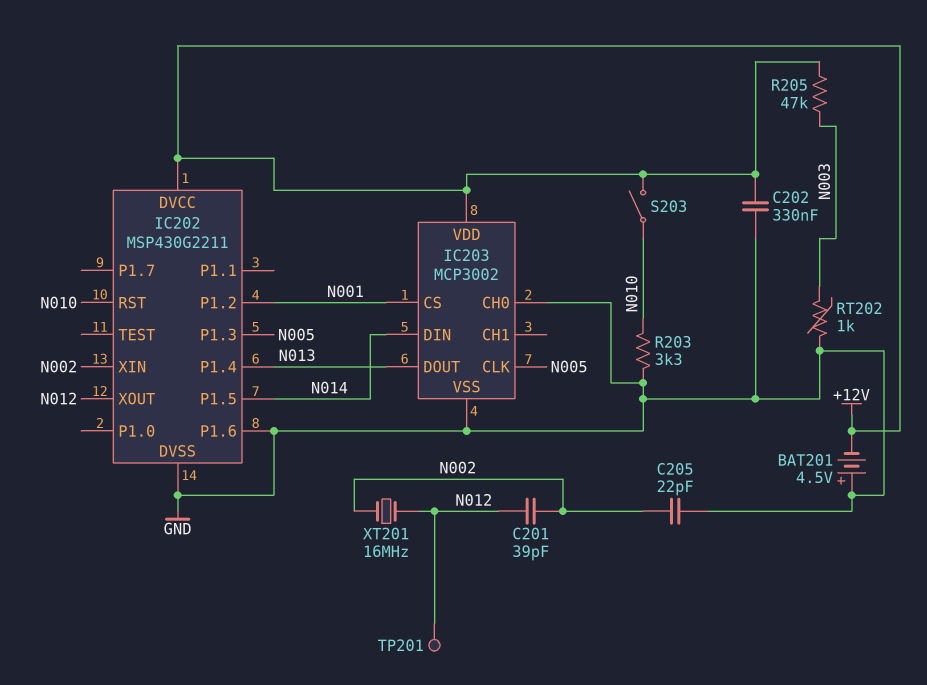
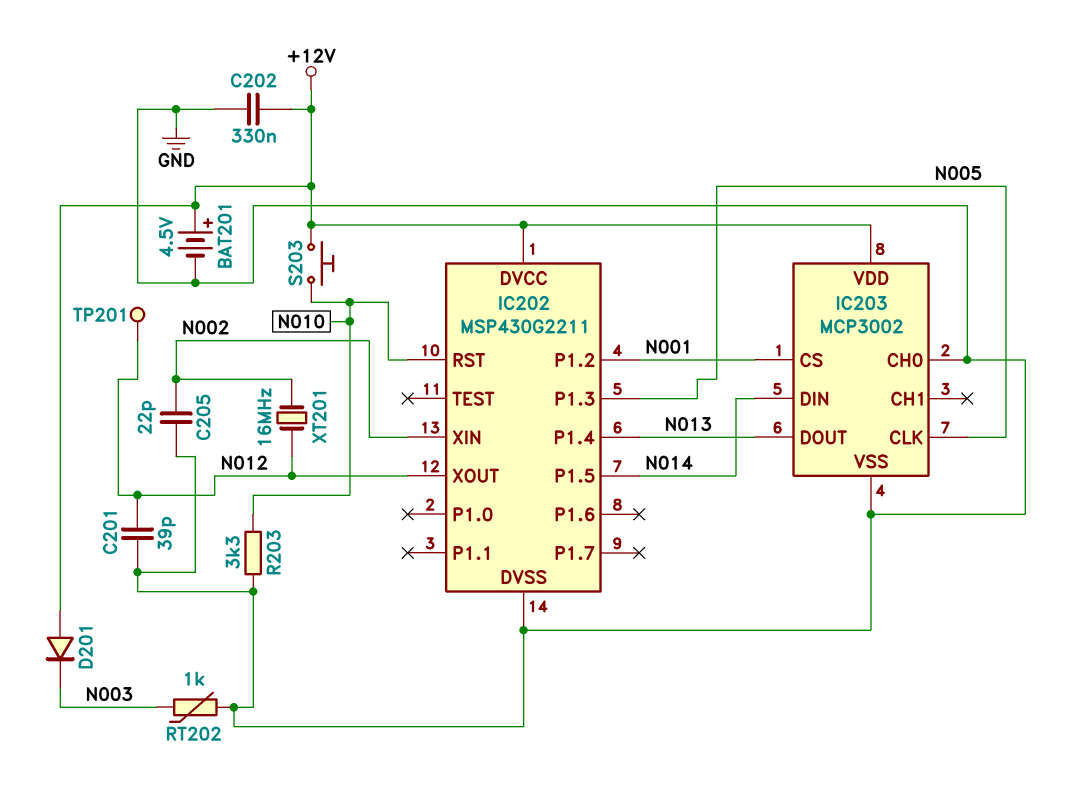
BAT201: 4.5V (plus GND, minus +12V) -> 4.5V (plus +12V, minus GND)
C201: 39pF (N002, N012) -> 39pF (GND, N012)
D201: none -> diode (A +12V, K N003)
IC202 pin P1.6: GND -> none
R205: 47k (+12V, N003) -> none
S203: switch (+12V, N010) -> button (+12V, N010)

